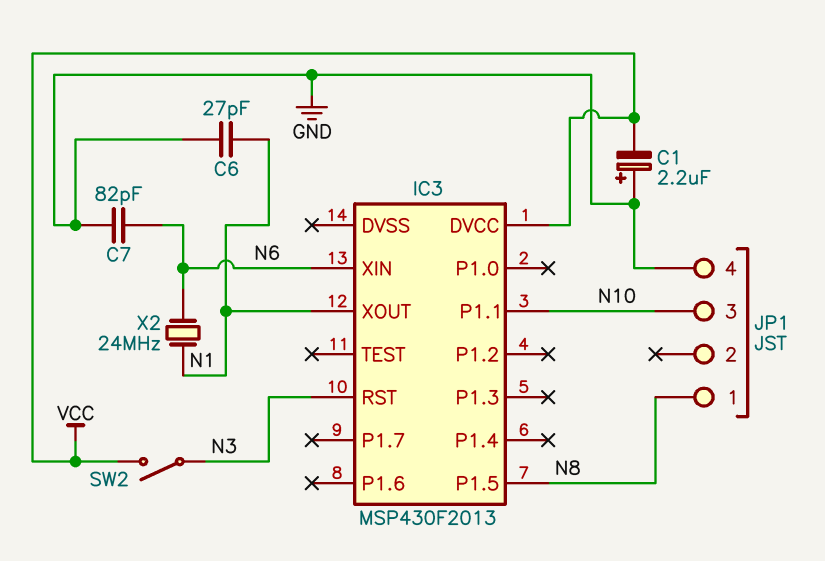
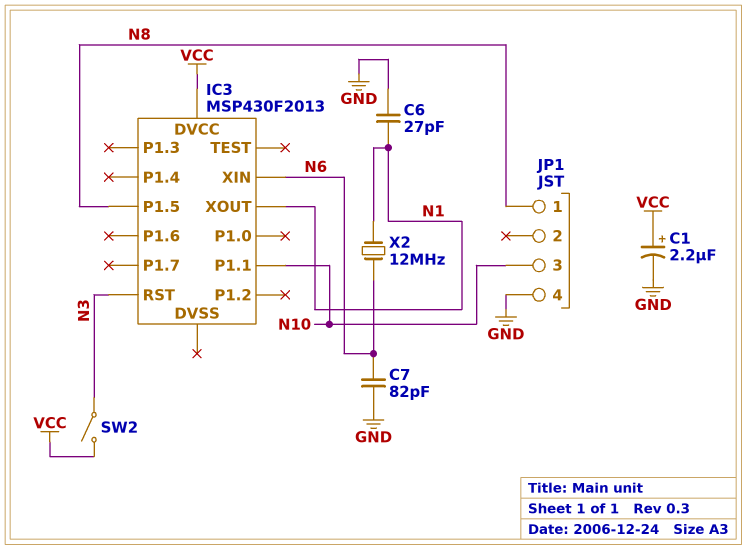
C1: 2.2uF (plus GND, minus VCC) -> 2.2uF (plus VCC, minus GND)
X2: 24MHz (N1, N6) -> 12MHz (N1, N6)

